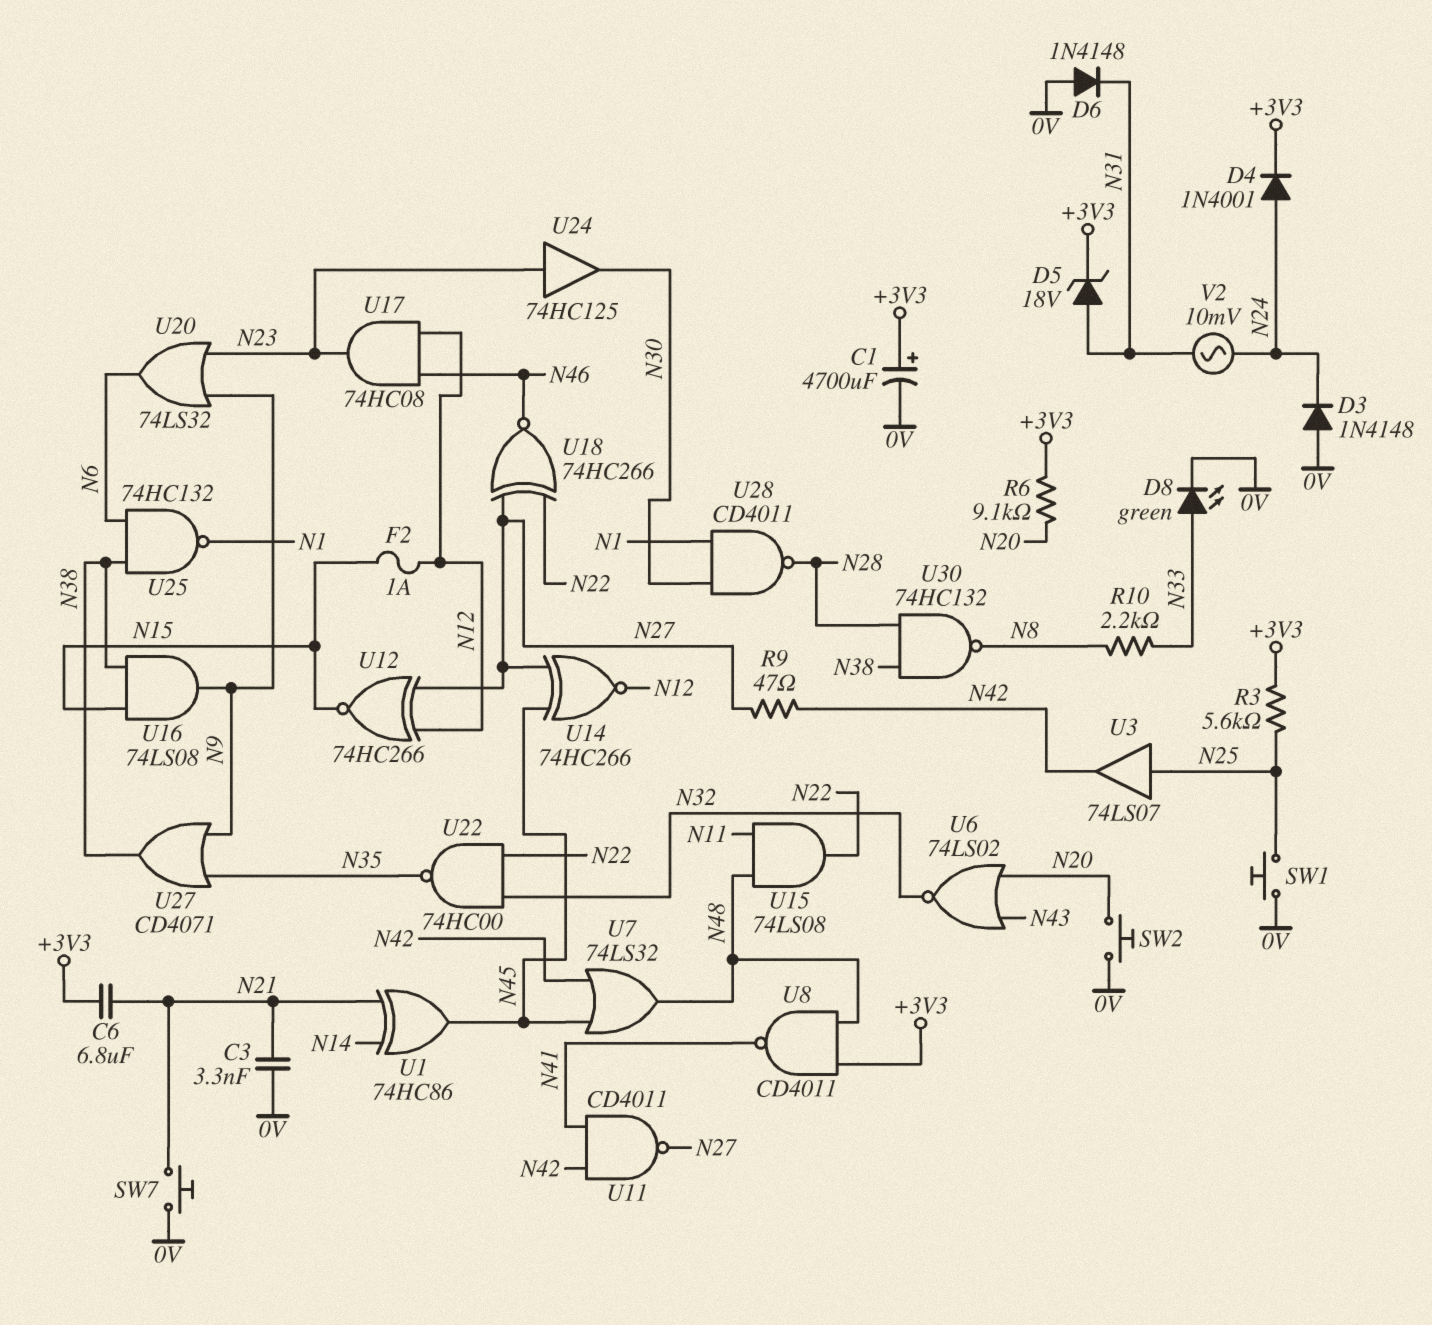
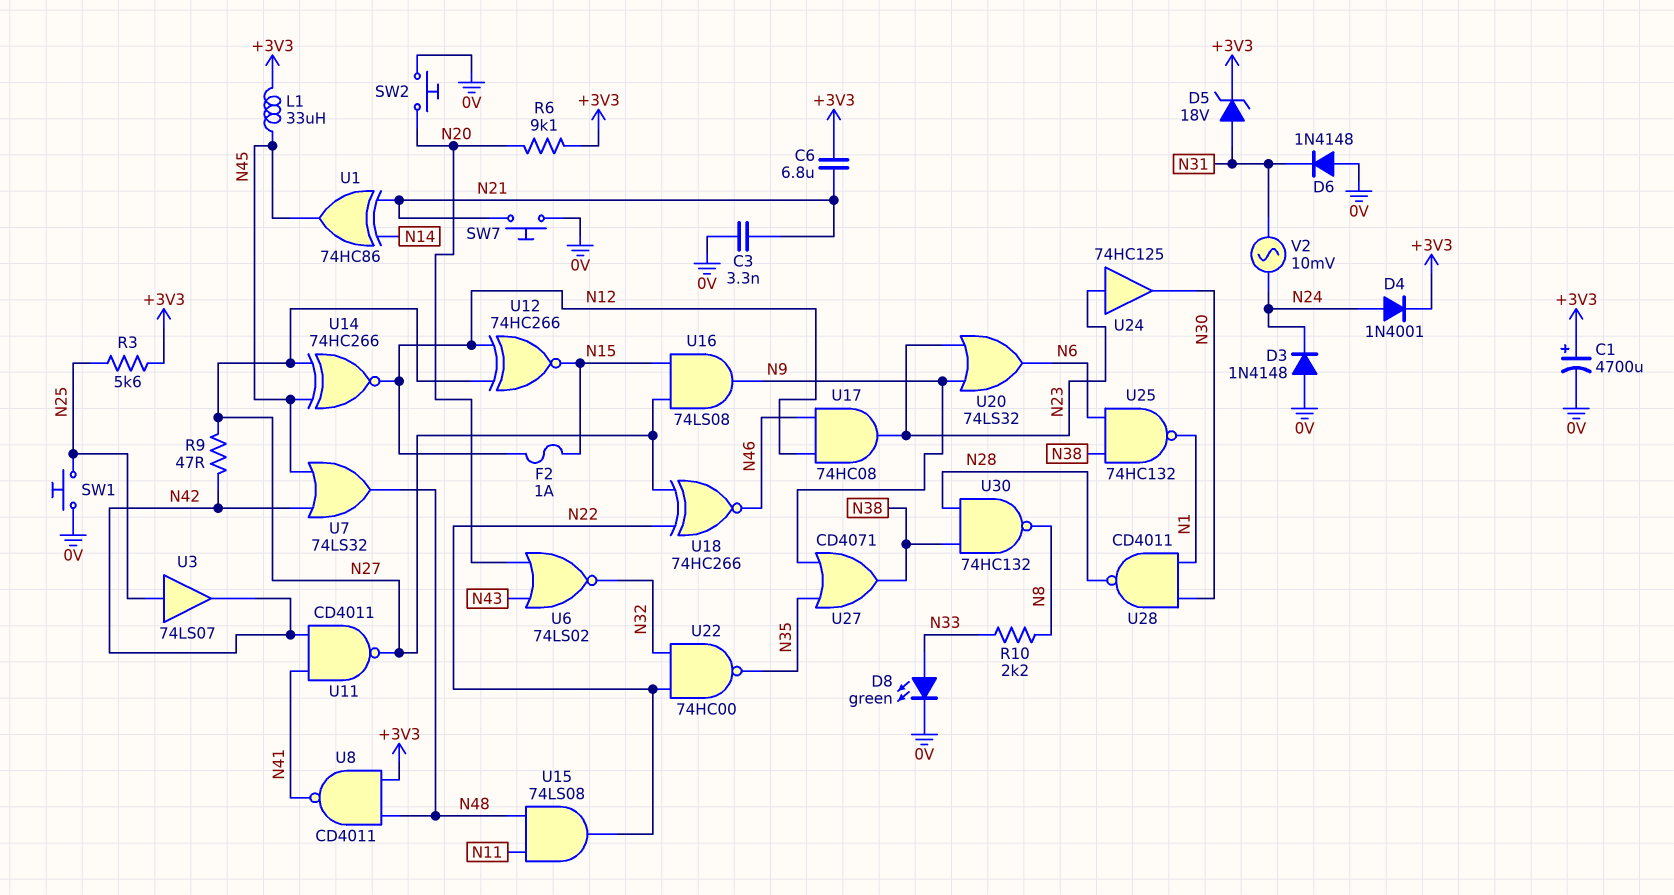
L1: none -> 33uH (+3V3, N45)
U16: AND 74LS08 (in N15, in N38, out N9) -> AND 74LS08 (in N15, in N27, out N9)

